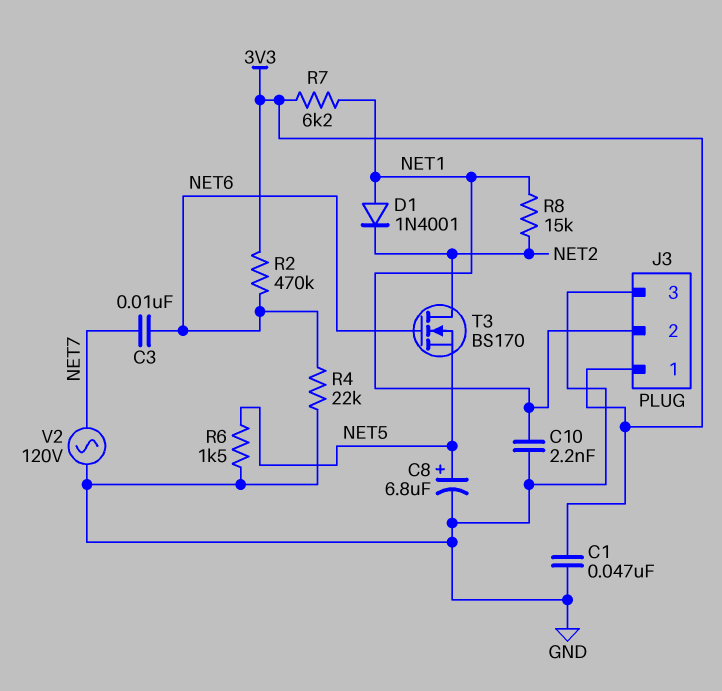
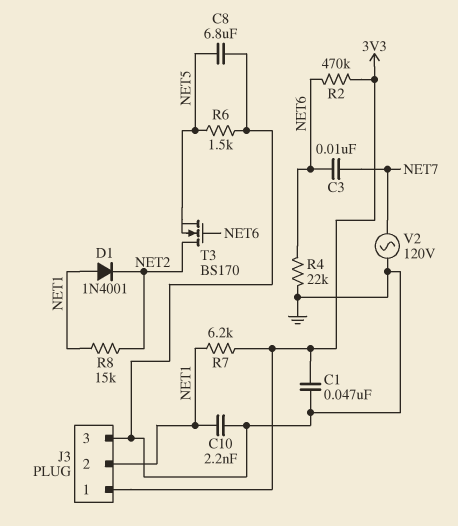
C8: 6.8uF (plus NET5, minus GND) -> 6.8uF (GND, NET5)

